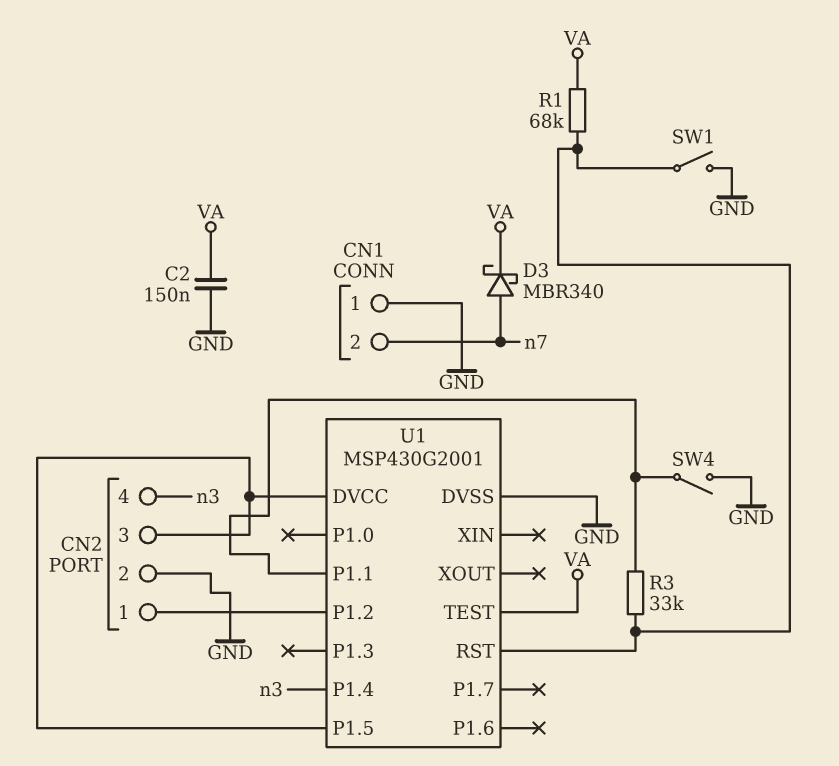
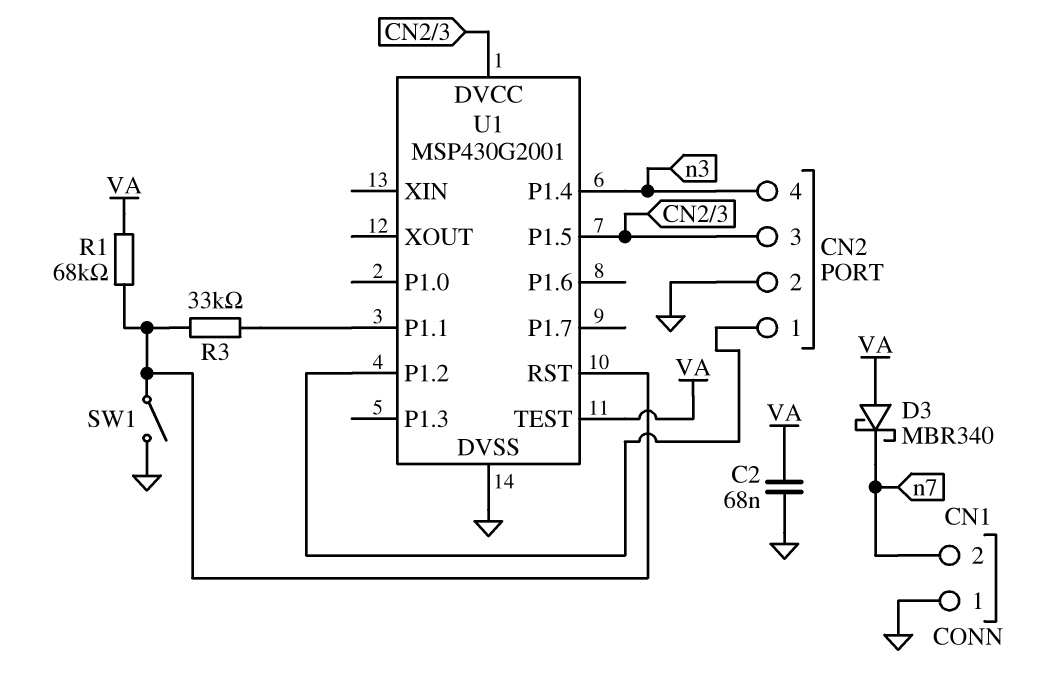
C2: 150nF (GND, VA) -> 68nF (GND, VA)
D3: schottky MBR340 (A n7, K VA) -> schottky MBR340 (A VA, K n7)
SW4: switch (GND, U1/P1.1) -> none

